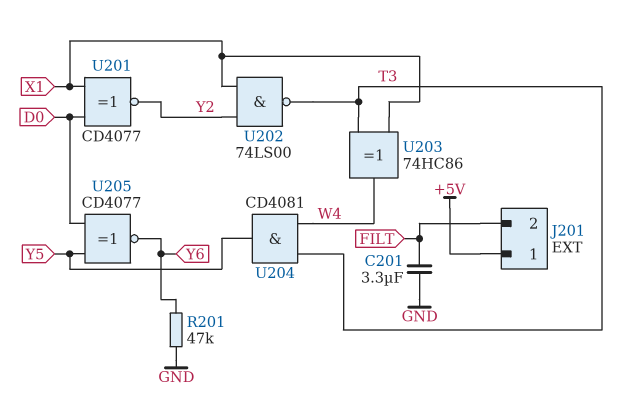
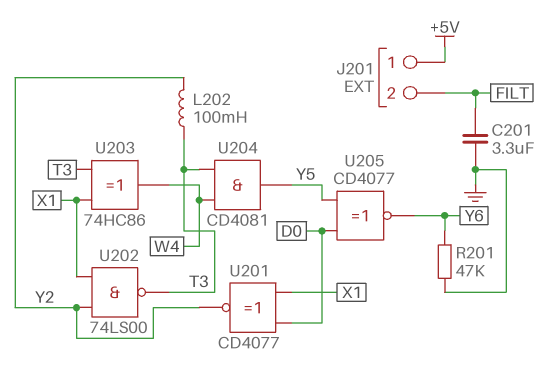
L202: none -> 100mH (T3, Y2)

